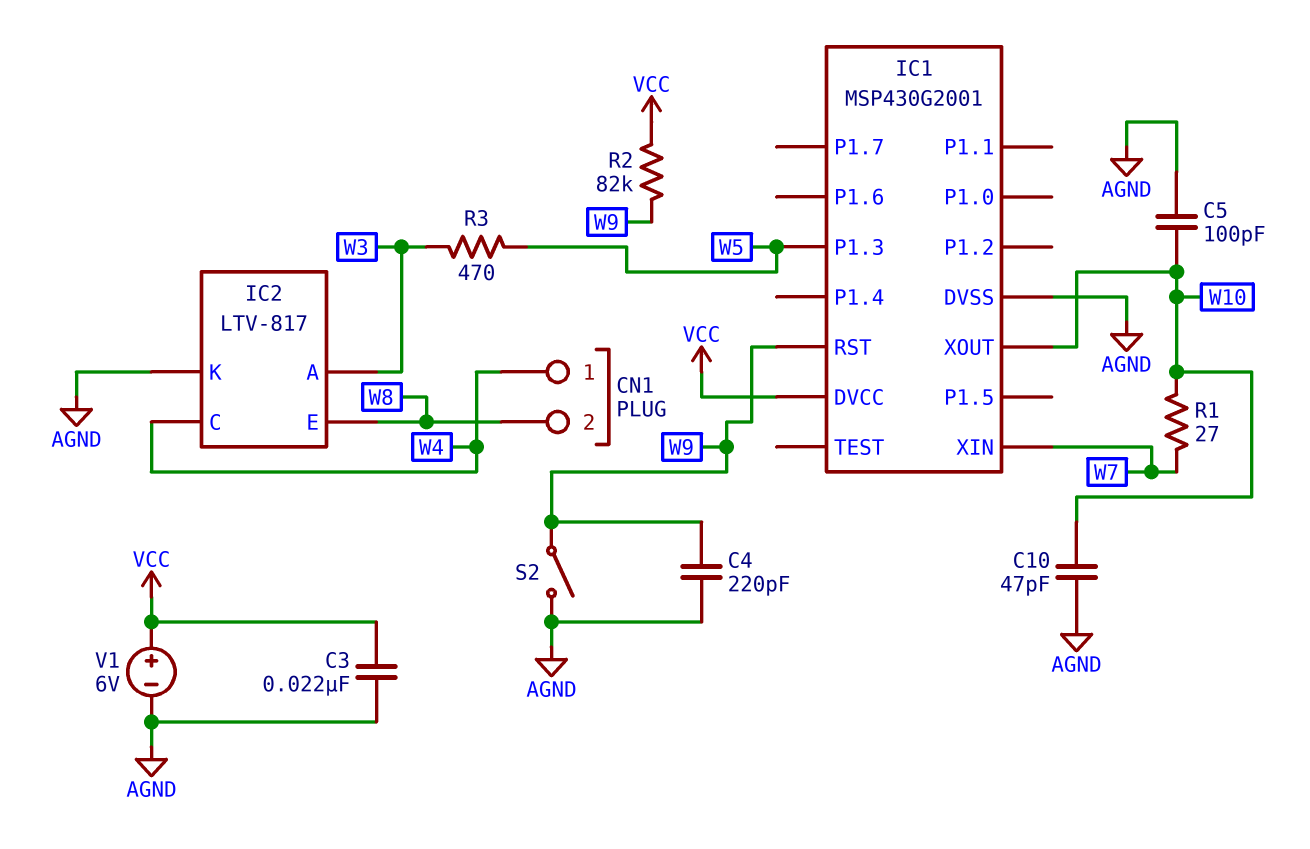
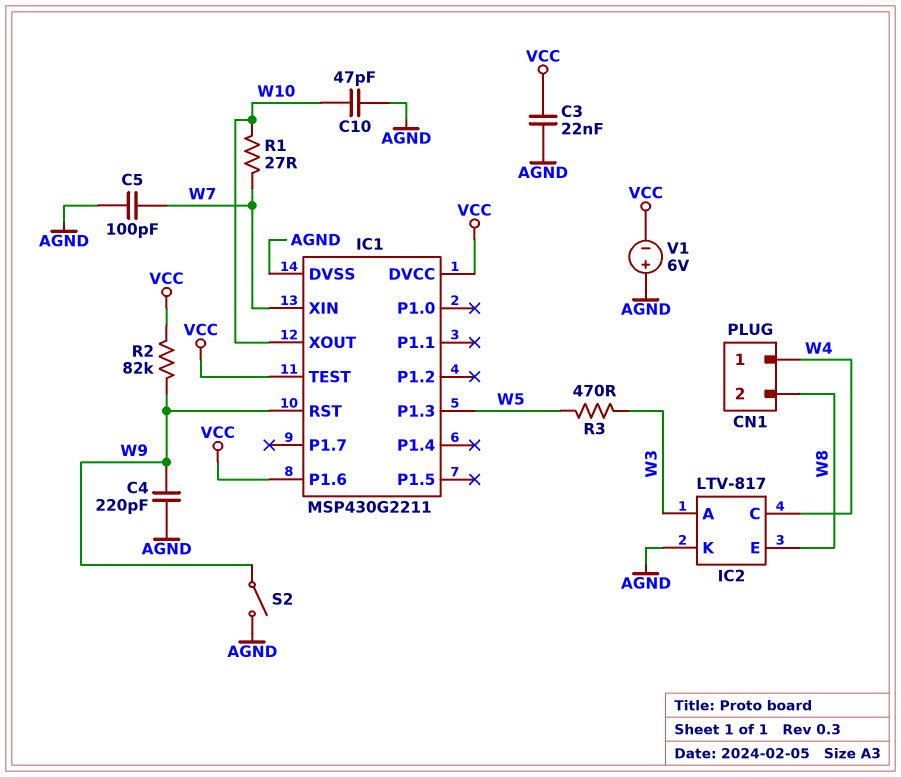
C5: 100pF (AGND, W10) -> 100pF (AGND, W7)
IC1: MSP430G2001 -> MSP430G2211
IC1 pin P1.6: none -> VCC
IC1 pin TEST: none -> VCC
V1: 6V (plus VCC, minus AGND) -> 6V (plus AGND, minus VCC)

